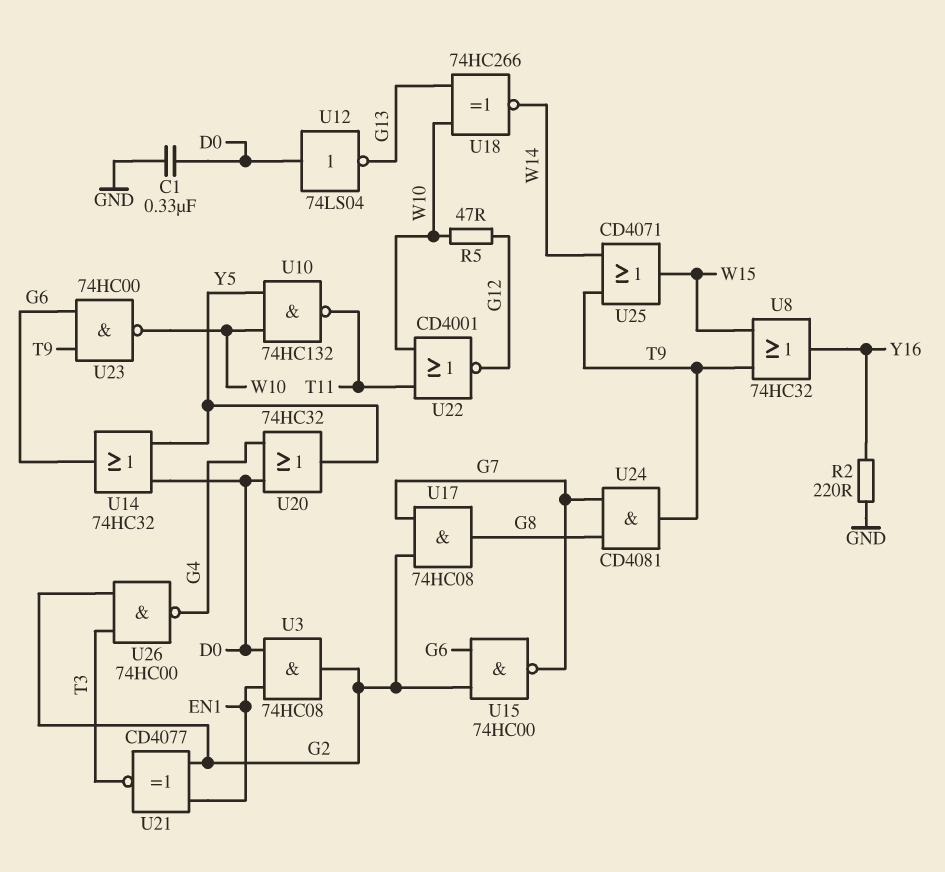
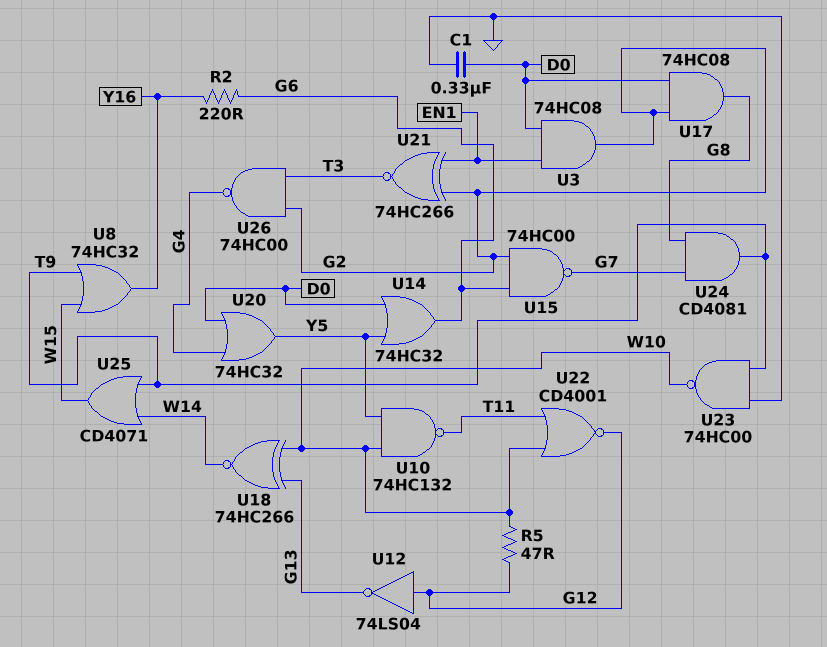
R2: 220 (GND, Y16) -> 220 (G6, Y16)
U12: NOT 74LS04 (in D0, out G13) -> NOT 74LS04 (in G12, out G13)
U17: AND 74HC08 (in G2, in G7, out G8) -> AND 74HC08 (in D0, in G2, out G8)
U21: XNOR CD4077 (in EN1, in G2, out T3) -> XNOR 74HC266 (in EN1, in G2, out T3)
U23: NAND 74HC00 (in G6, in T9, out W10) -> NAND 74HC00 (in GND, in T9, out W10)

